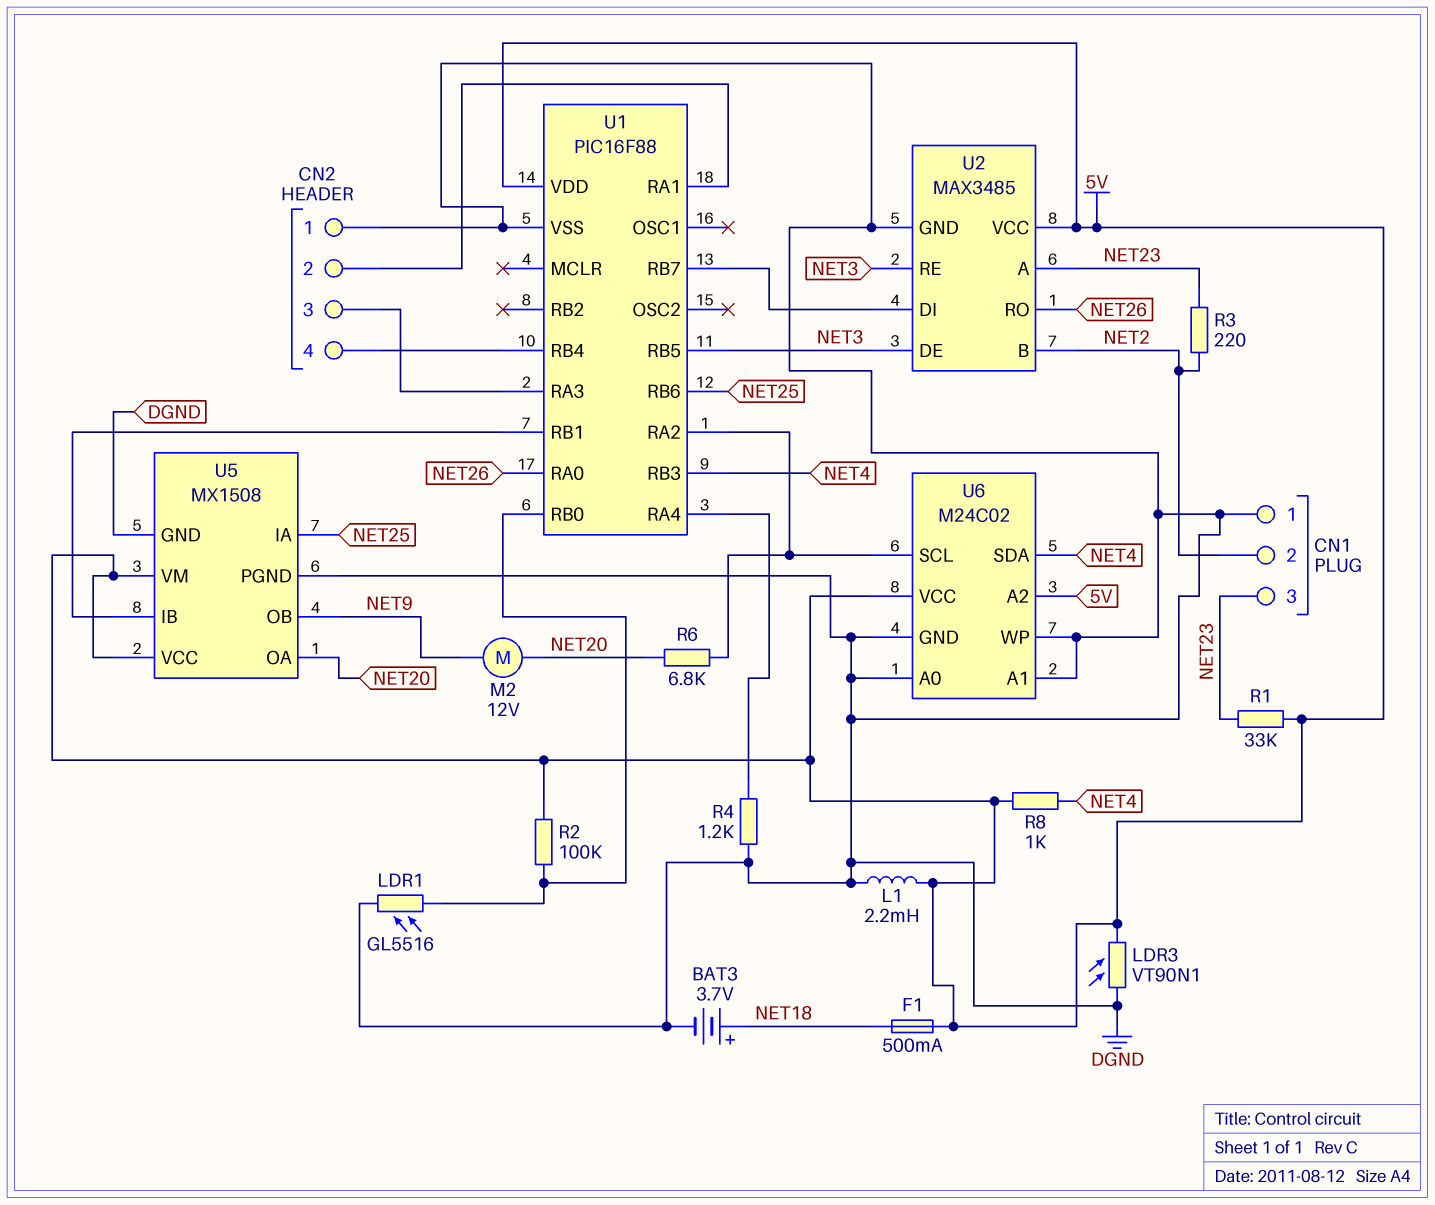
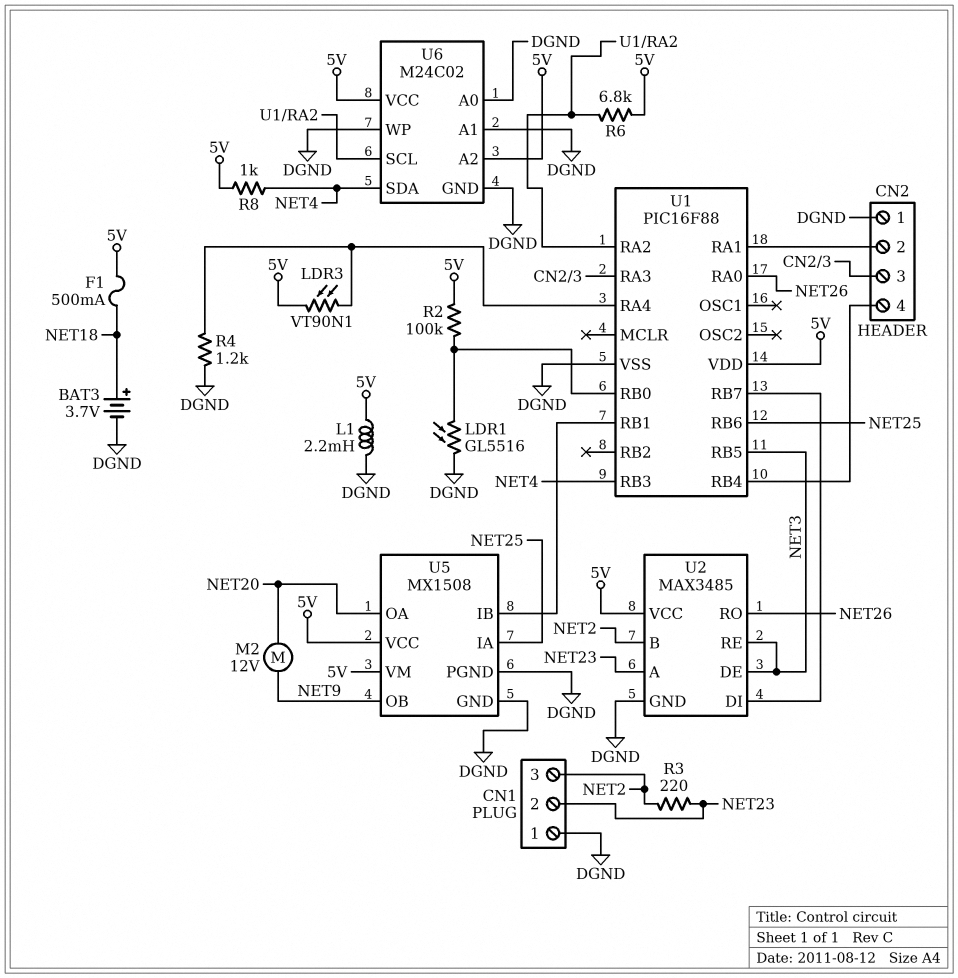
CN1 pin 2: NET2 -> NET23
CN1 pin 3: NET23 -> NET2
LDR3: VT90N1 (5V, DGND) -> VT90N1 (5V, U1/RA4)
R1: 33k (5V, NET23) -> none
R6: 6.8k (NET20, U1/RA2) -> 6.8k (5V, U1/RA2)

